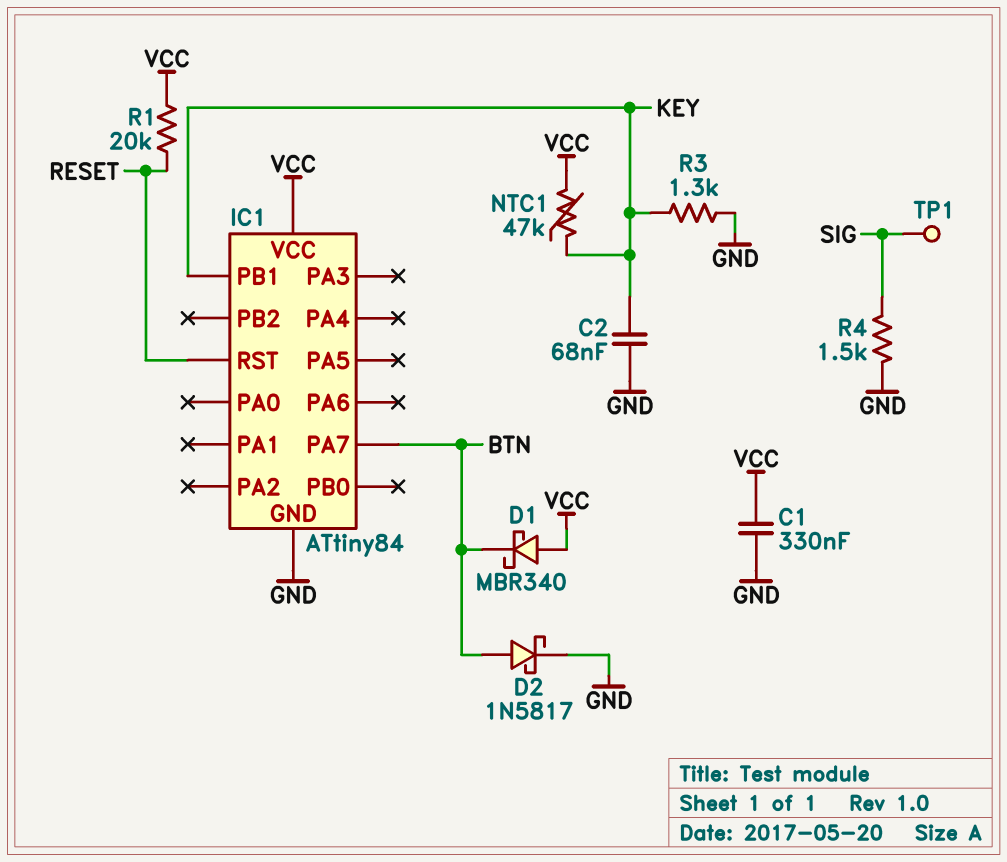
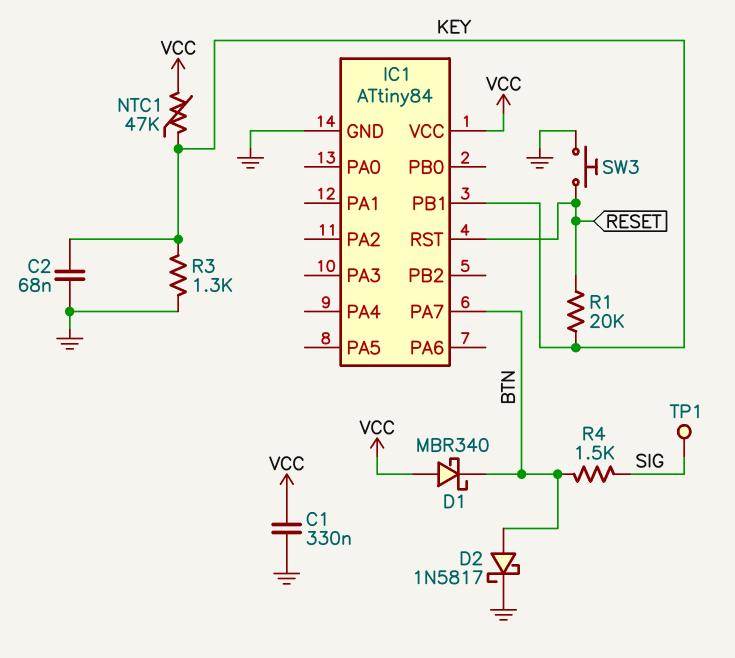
R1: 20k (RESET, VCC) -> 20k (KEY, RESET)
R4: 1.5k (GND, SIG) -> 1.5k (BTN, SIG)
SW3: none -> button (GND, RESET)

